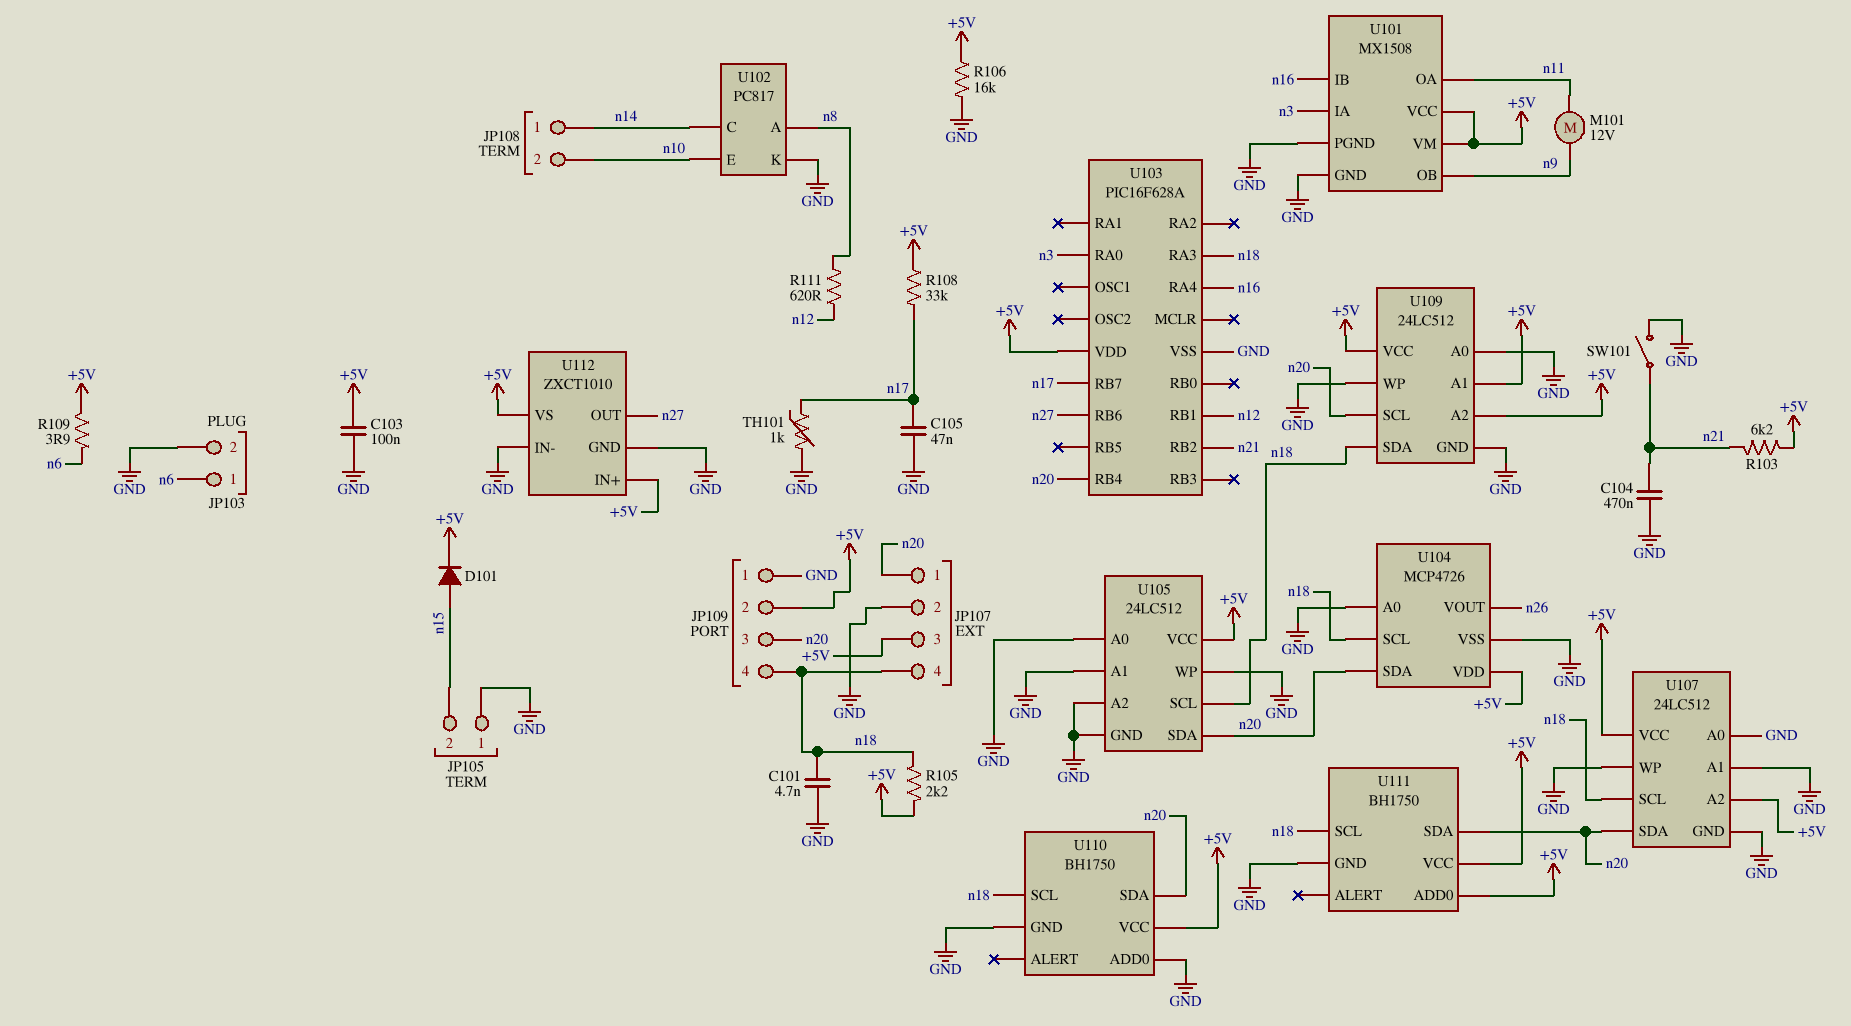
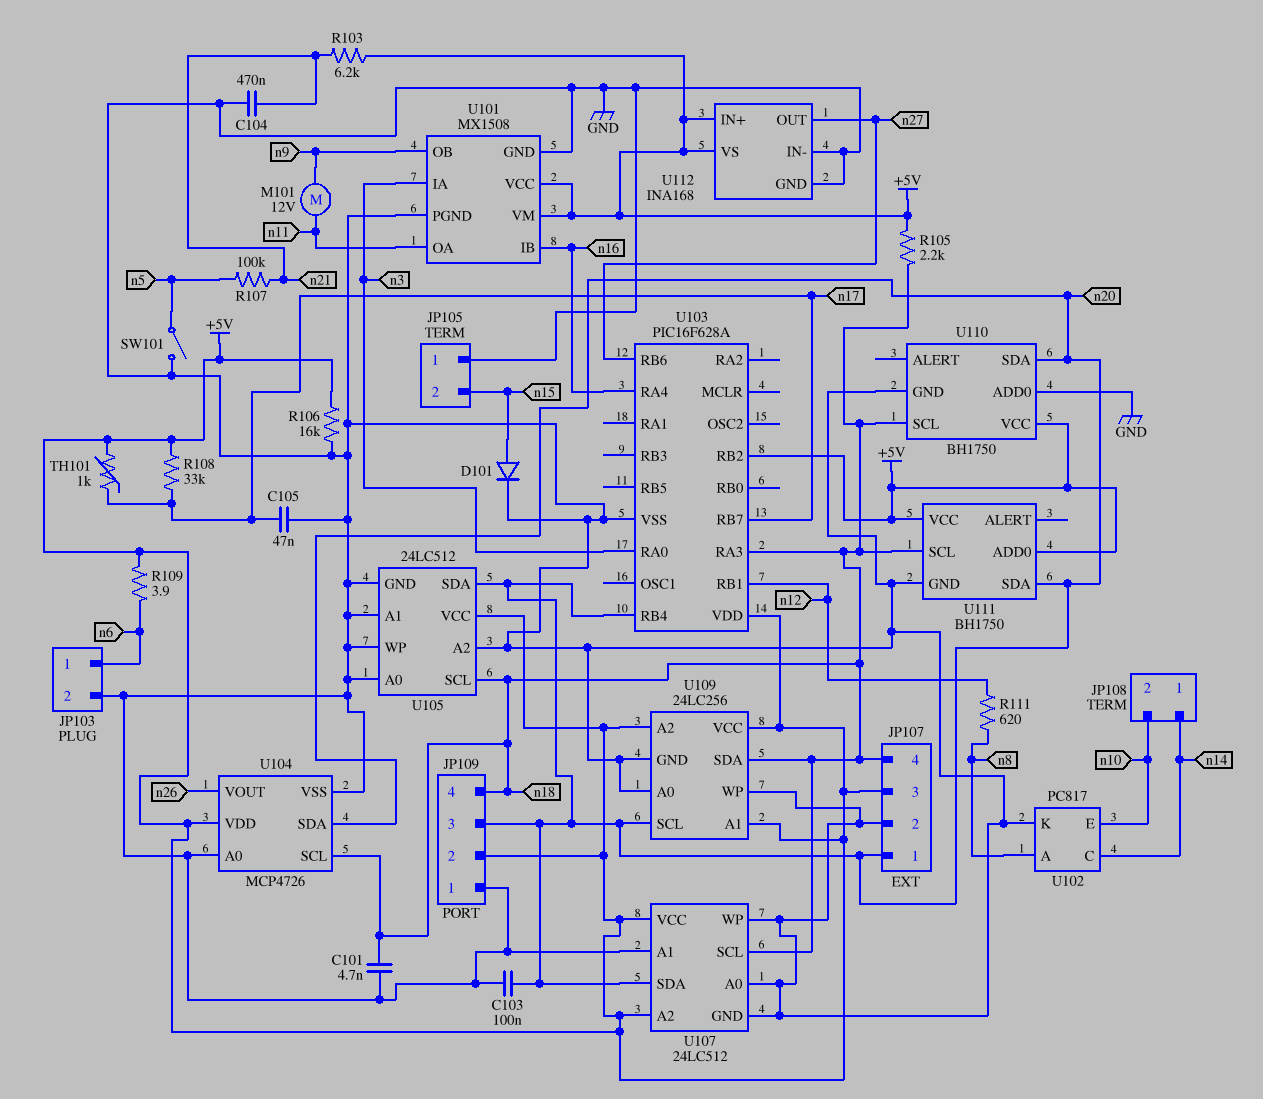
C103: 100nF (+5V, GND) -> 100nF (GND, n20)
D101: diode (A n15, K +5V) -> diode (A n15, K GND)
R107: none -> 100k (n5, n21)
SW101: switch (GND, n21) -> switch (GND, n5)
TH101: 1k (GND, n17) -> 1k (+5V, n17)
U103 pin RB2: n21 -> +5V
U109: 24LC512 -> 24LC256
U112: ZXCT1010 -> INA168

